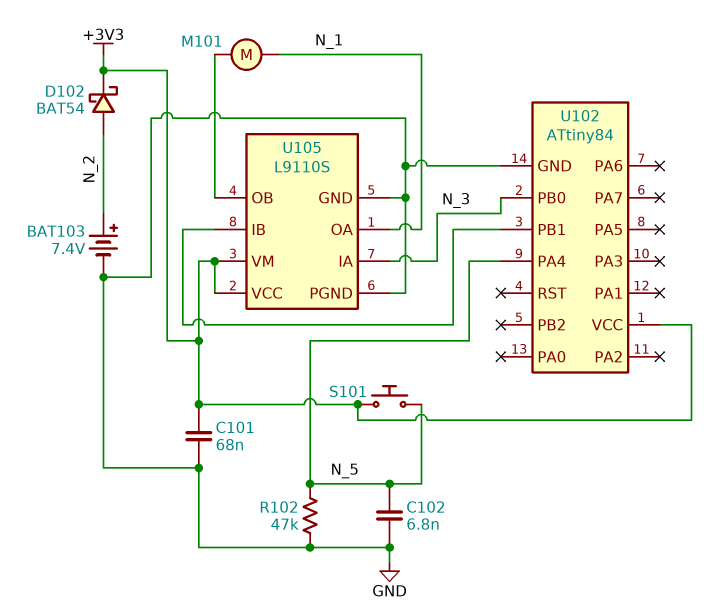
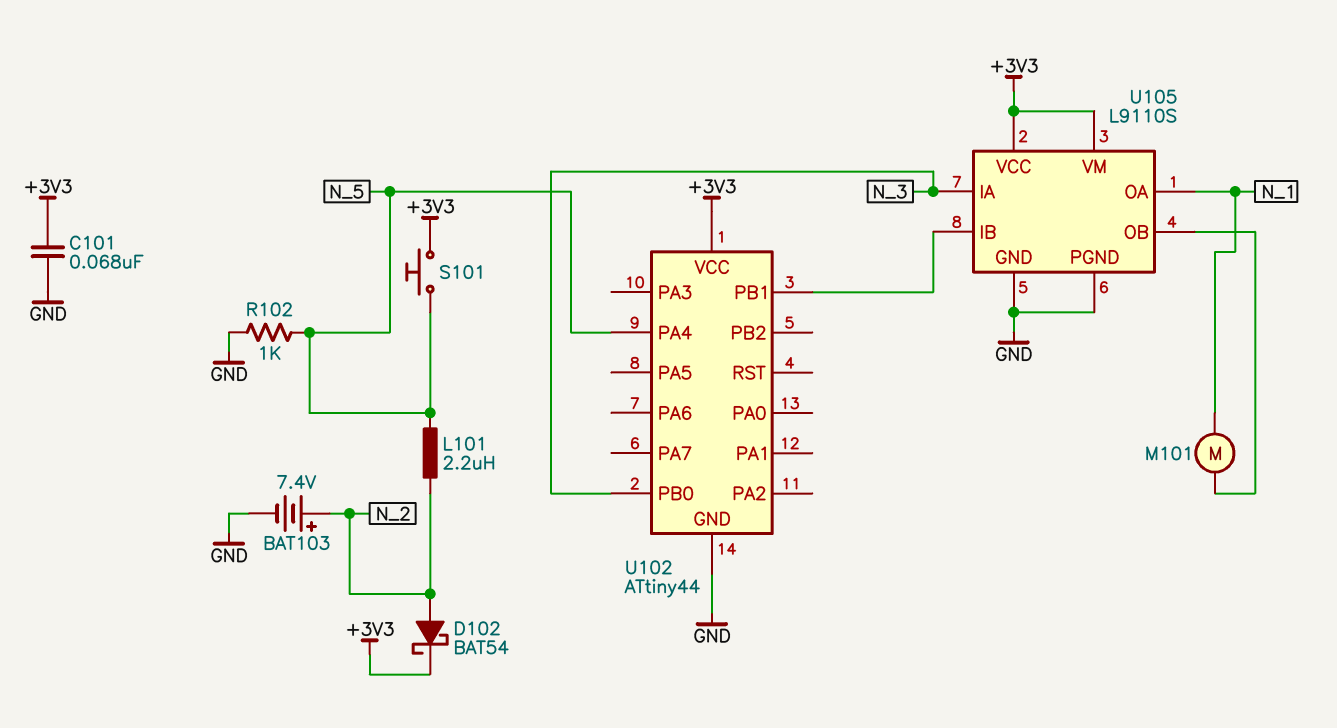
C102: 6.8nF (GND, N_5) -> none
L101: none -> 2.2uH (N_2, N_5)
R102: 47k (GND, N_5) -> 1k (GND, N_5)
U102: ATtiny84 -> ATtiny44

